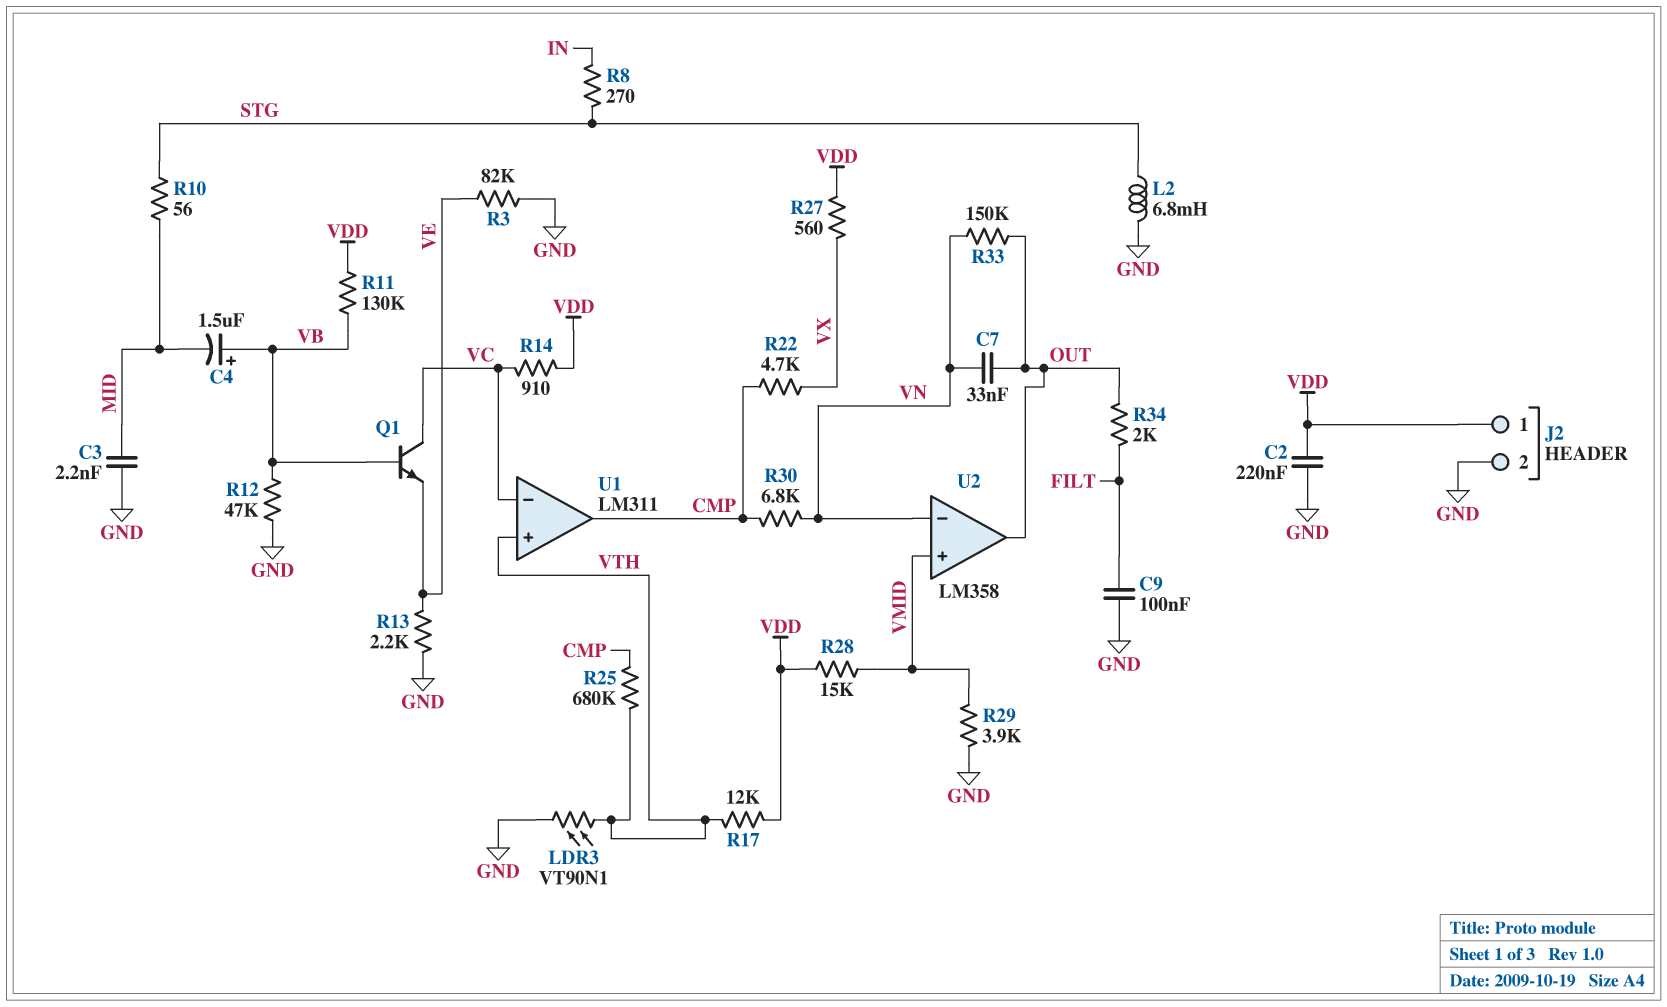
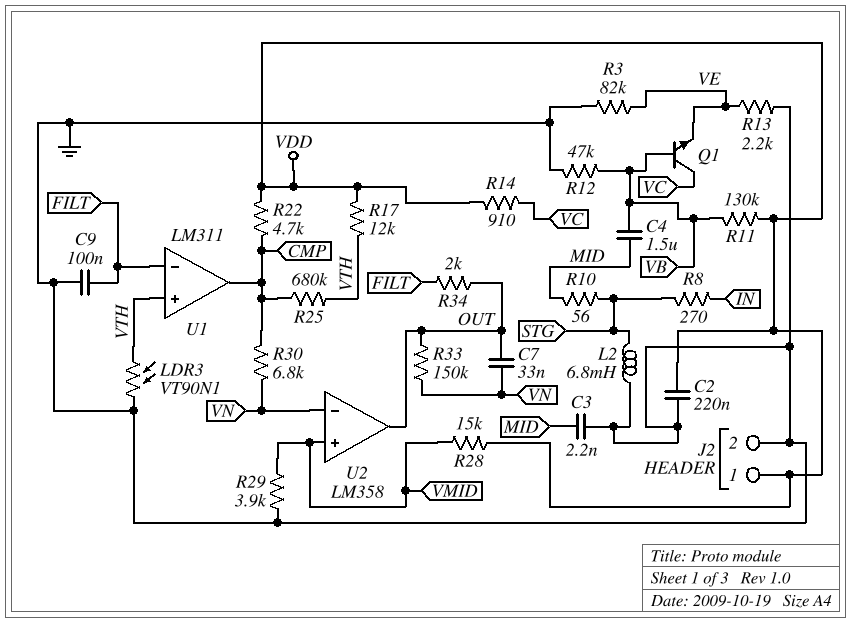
C4: 1.5uF (plus VB, minus MID) -> 1.5uF (MID, VB)
R22: 4.7k (CMP, VX) -> 4.7k (CMP, VDD)
R27: 560 (VDD, VX) -> none
U1 pin in-: VC -> FILT

